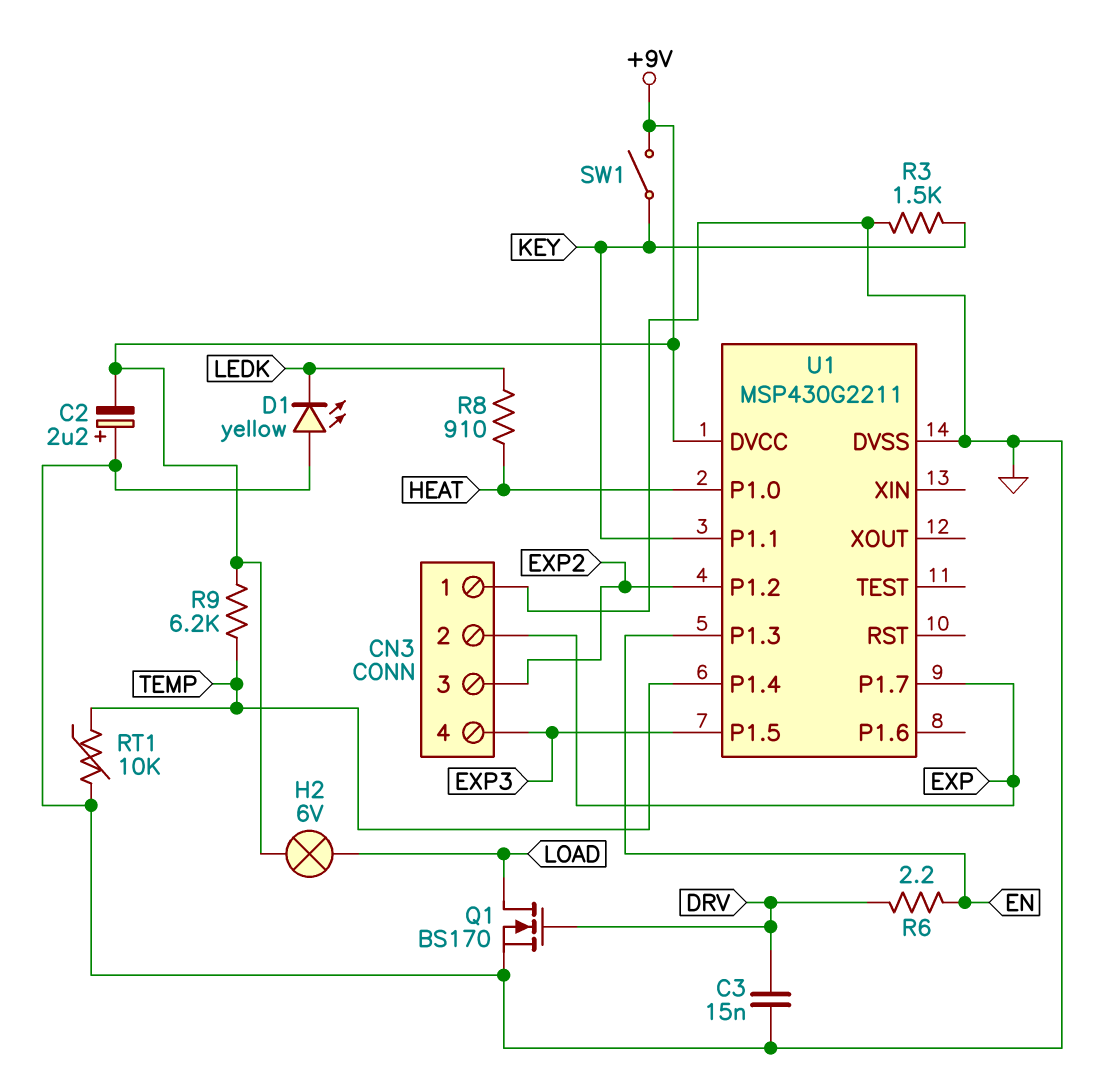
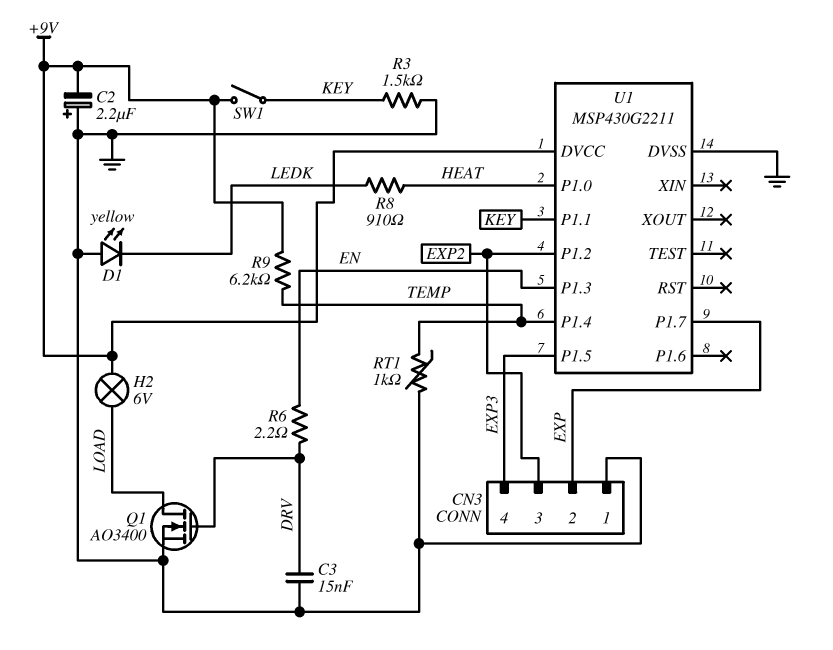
Q1: NMOS BS170 (G DRV, D LOAD, S GND) -> NMOS AO3400 (G DRV, D LOAD, S GND)
RT1: 10k (GND, TEMP) -> 1k (GND, TEMP)

